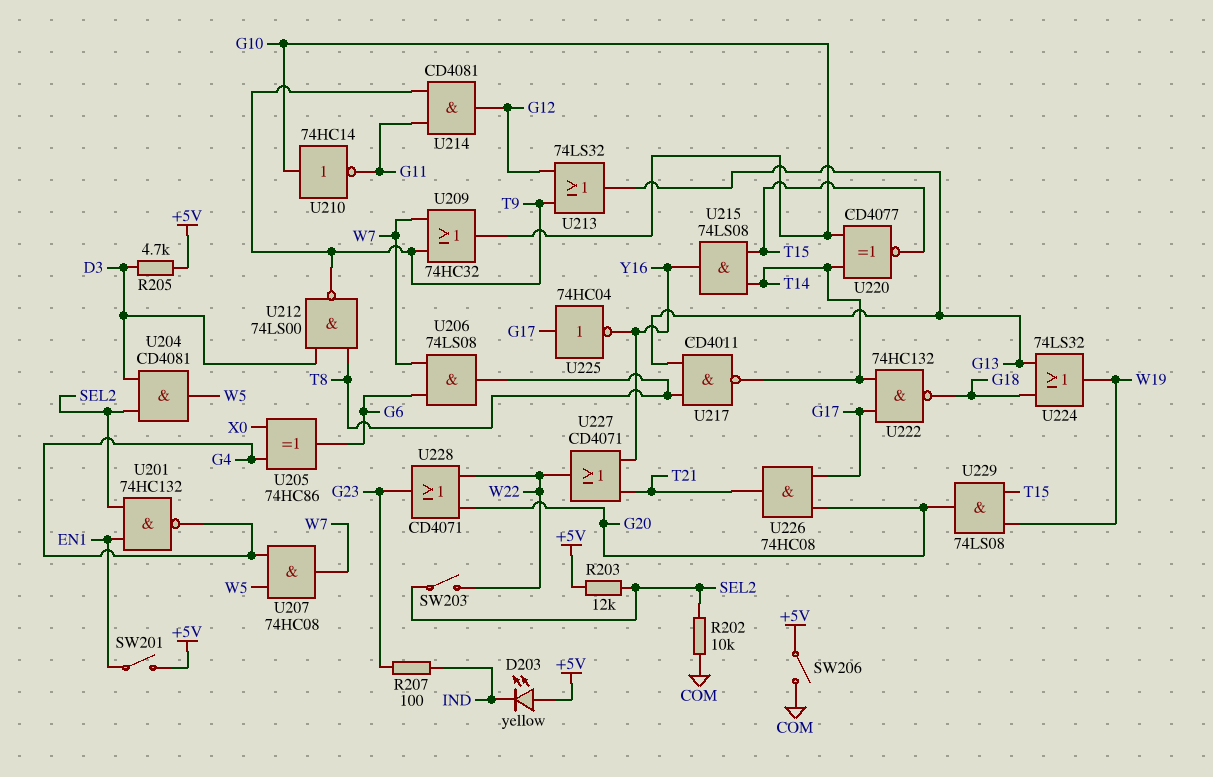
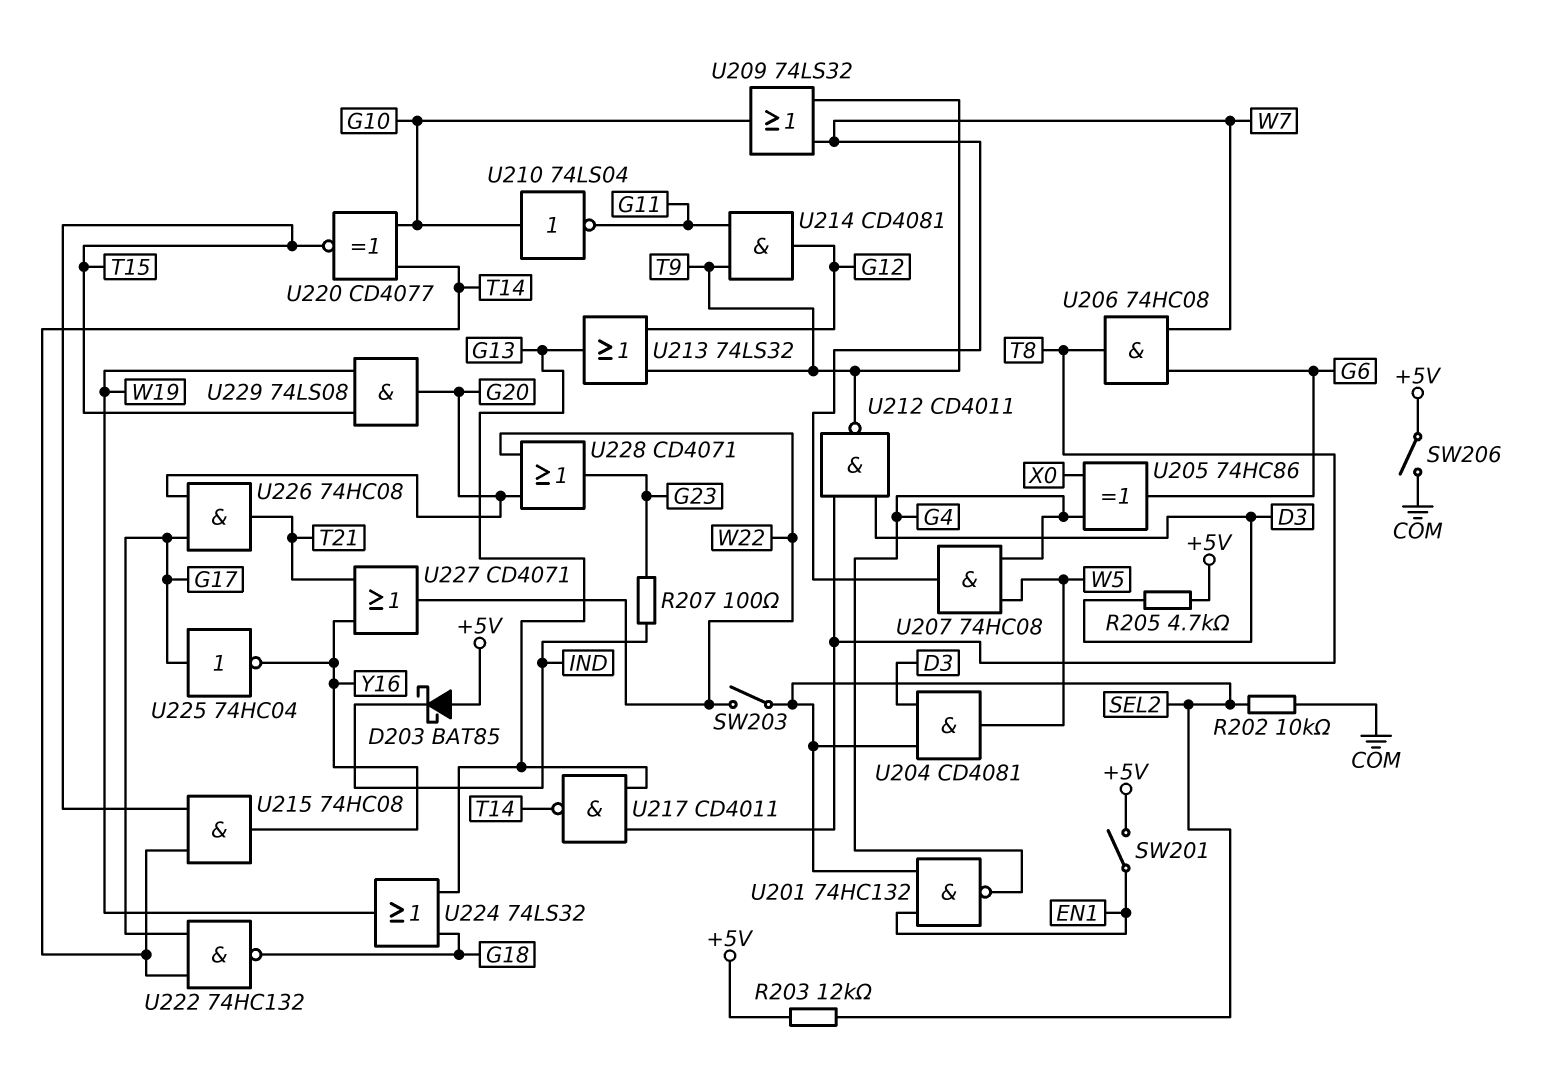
D203: LED yellow (A +5V, K IND) -> schottky BAT85 (A +5V, K IND)
U206: AND 74LS08 (in G6, in W7, out T8) -> AND 74HC08 (in G6, in W7, out T8)
U209: OR 74HC32 (in T9, in W7, out G10) -> OR 74LS32 (in T9, in W7, out G10)
U210: NOT 74HC14 (in G10, out G11) -> NOT 74LS04 (in G10, out G11)
U212: NAND 74LS00 (in D3, in T8, out T9) -> NAND CD4011 (in D3, in T8, out T9)
U215: AND 74LS08 (in T14, in T15, out Y16) -> AND 74HC08 (in T14, in T15, out Y16)

